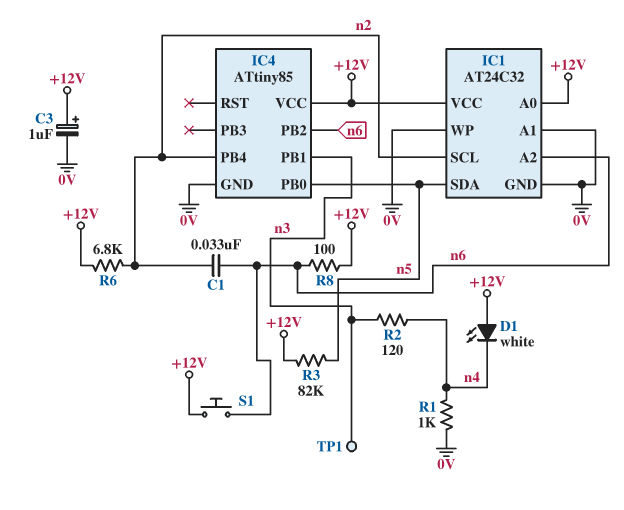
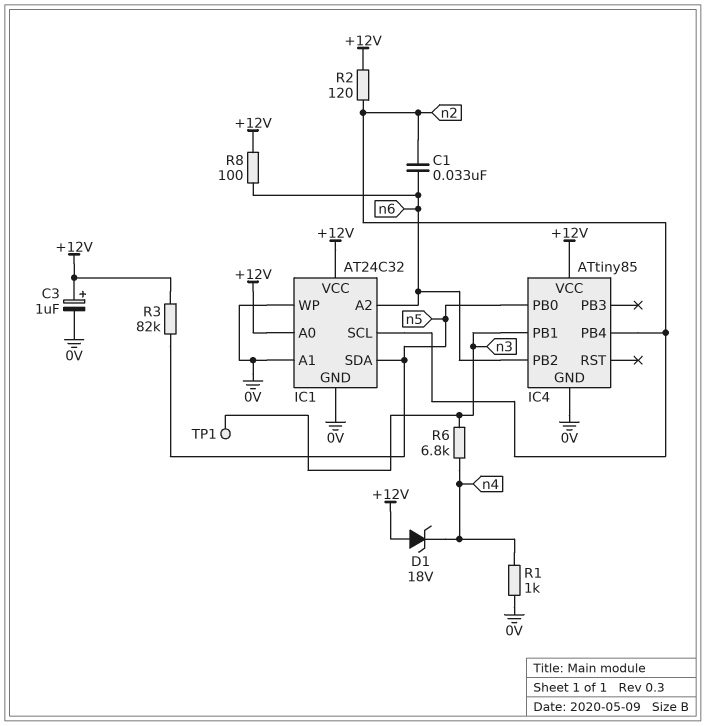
D1: LED white (A +12V, K n4) -> zener 18V (A +12V, K n4)
R2: 120 (n3, n4) -> 120 (+12V, n2)
R6: 6.8k (+12V, n2) -> 6.8k (n3, n4)
S1: button (+12V, n6) -> none

